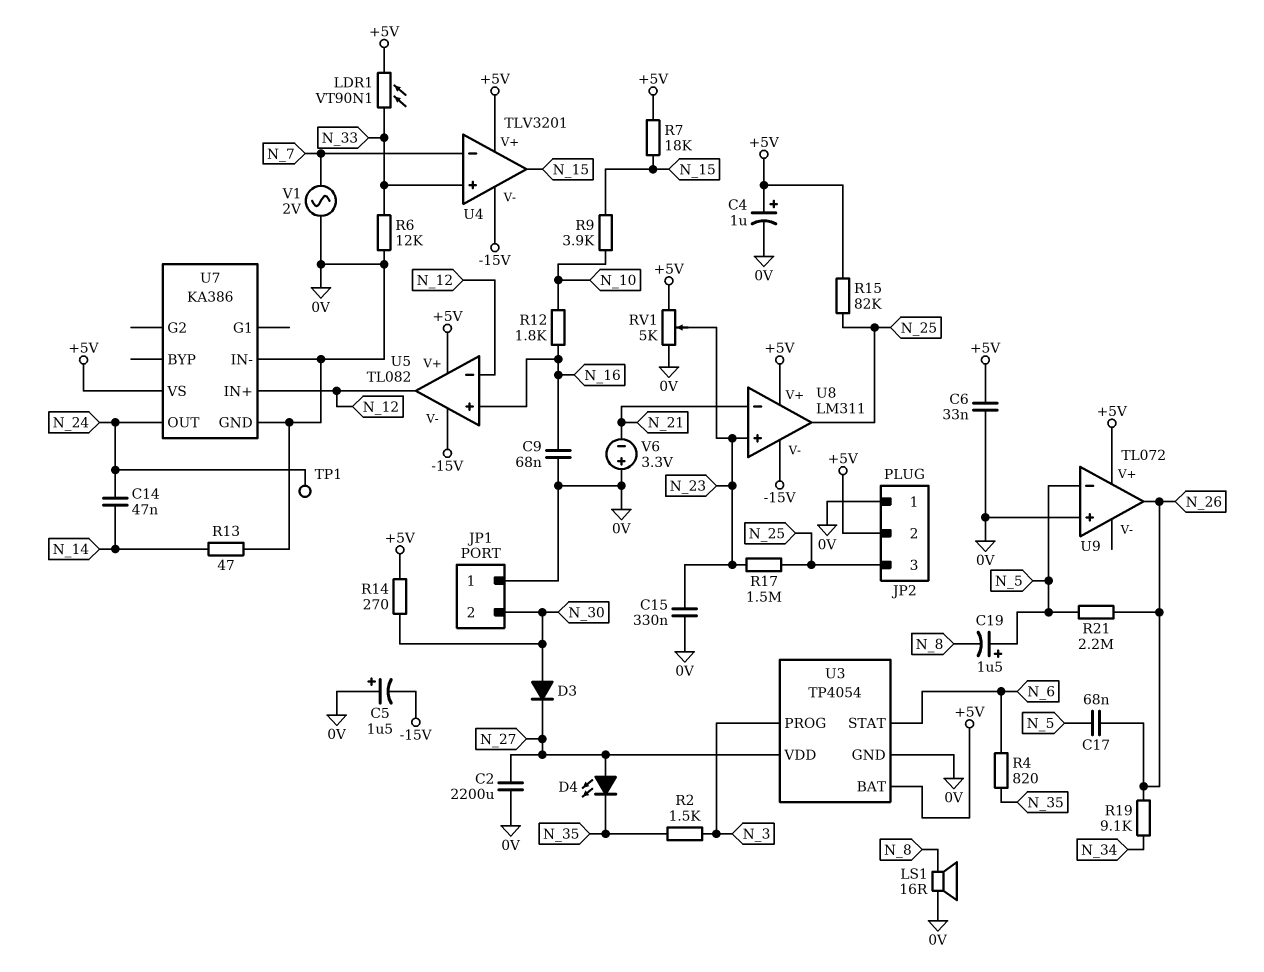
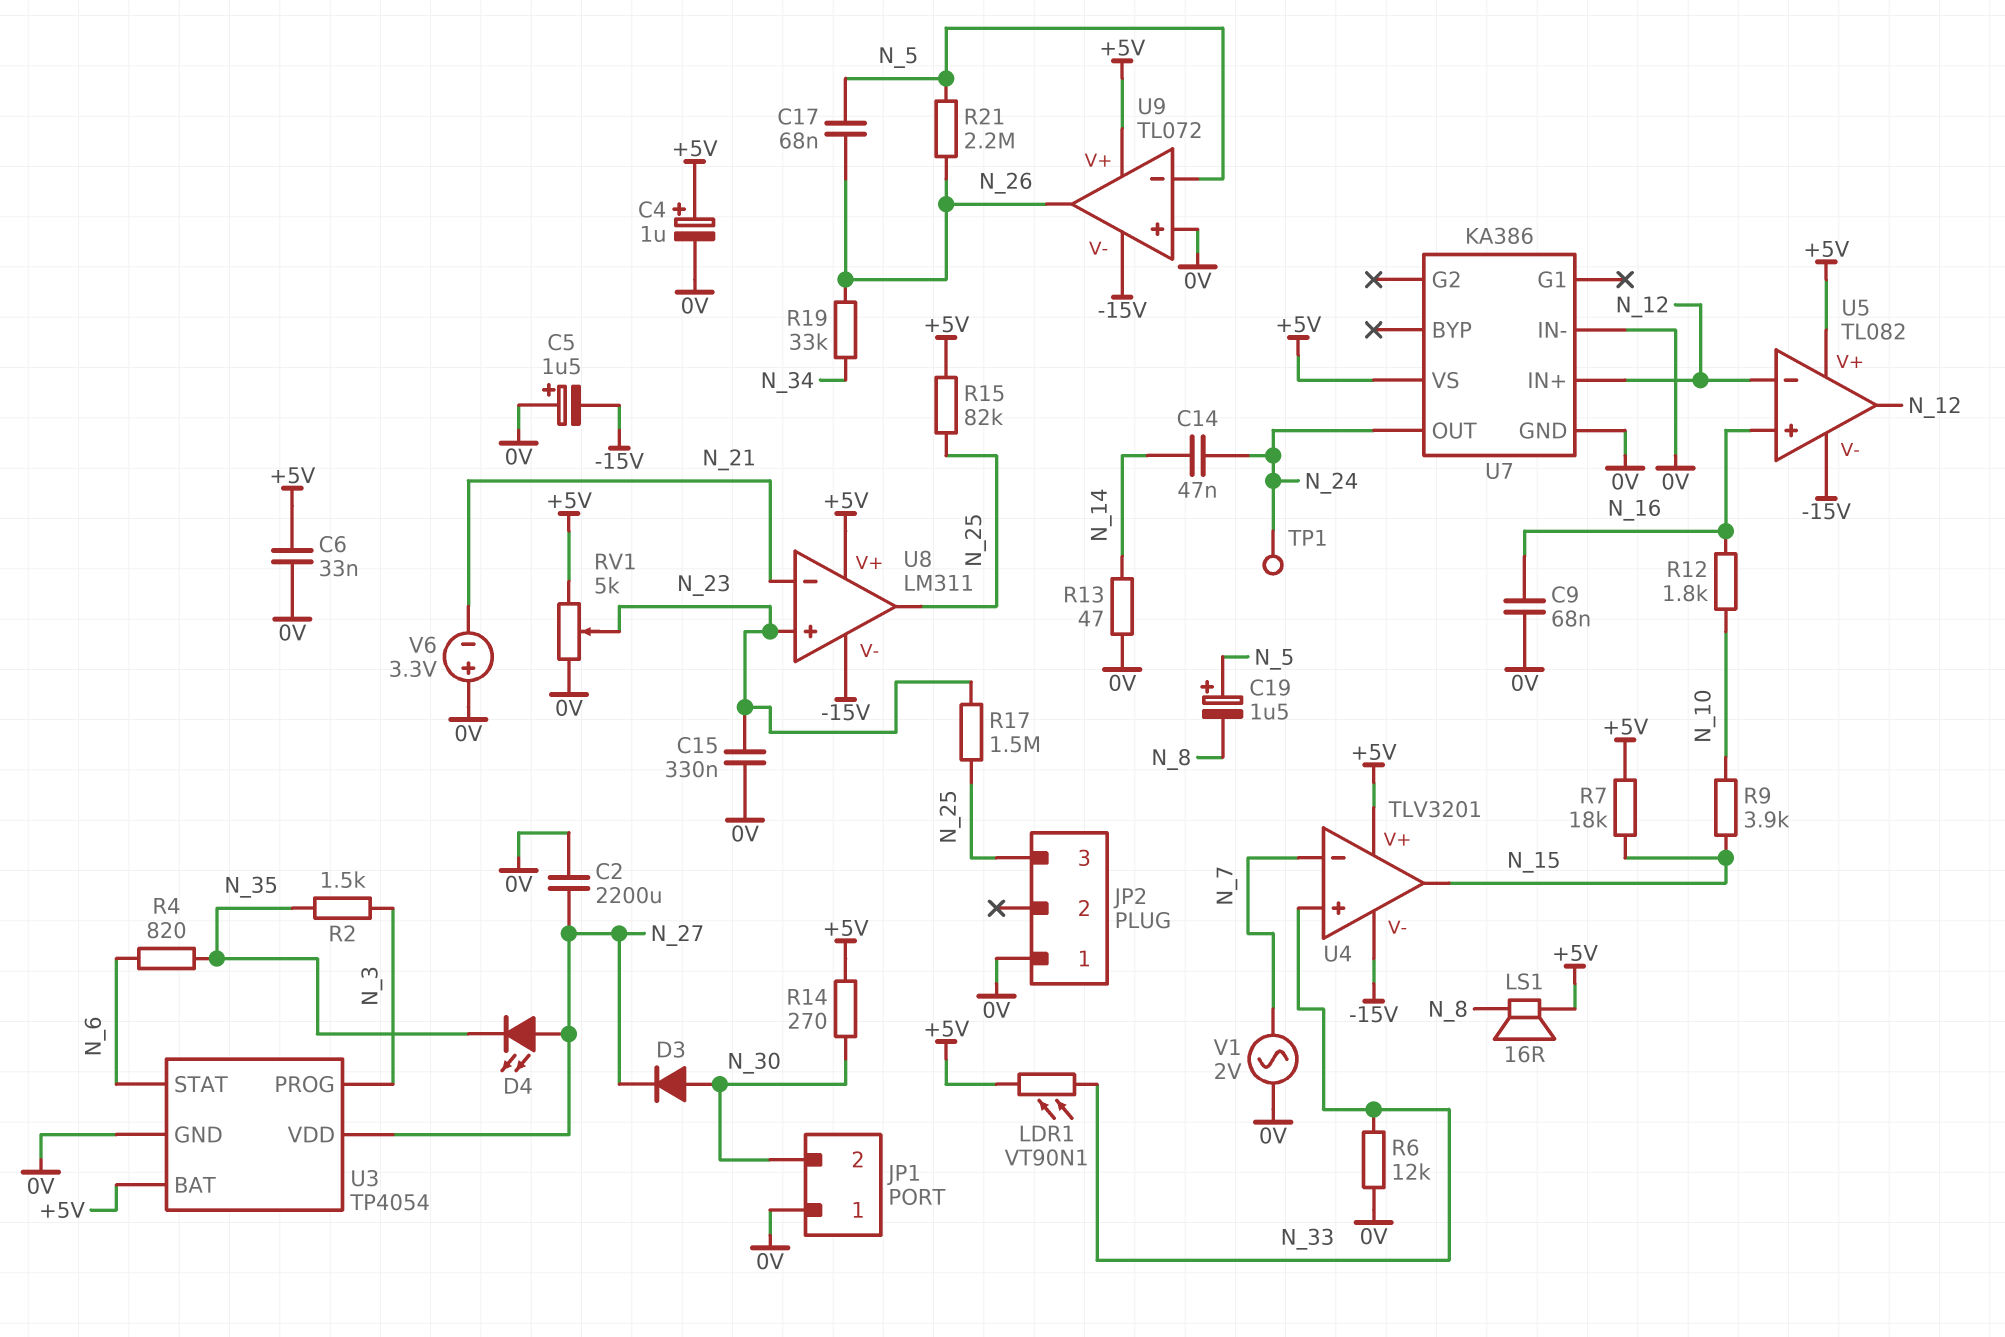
JP2 pin 2: +5V -> none
LS1: speaker 16R (0V, N_8) -> speaker 16R (+5V, N_8)
R19: 9.1k (N_26, N_34) -> 33k (N_26, N_34)
U9 pin V-: none -> -15V

